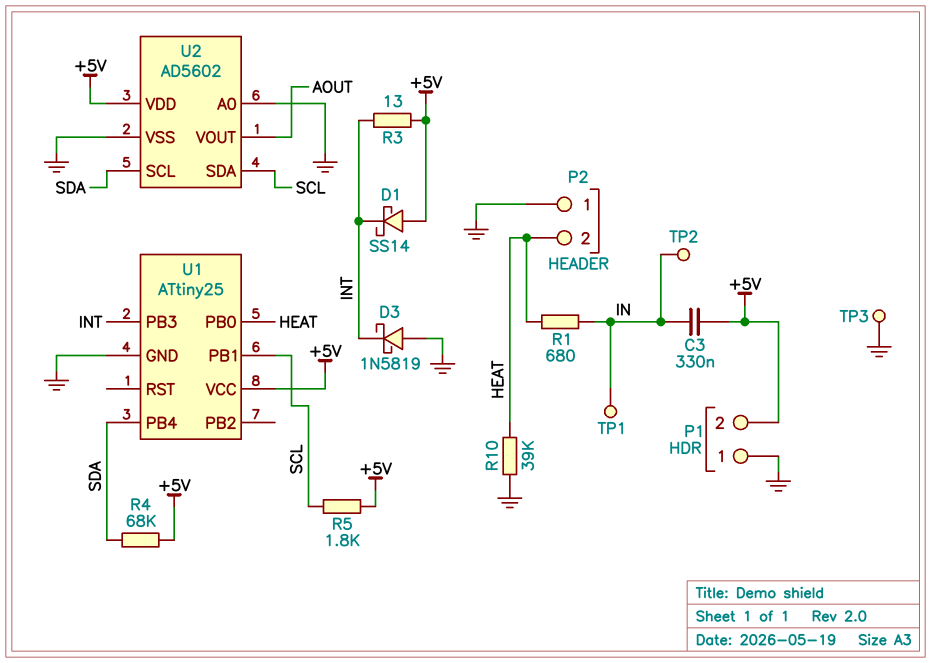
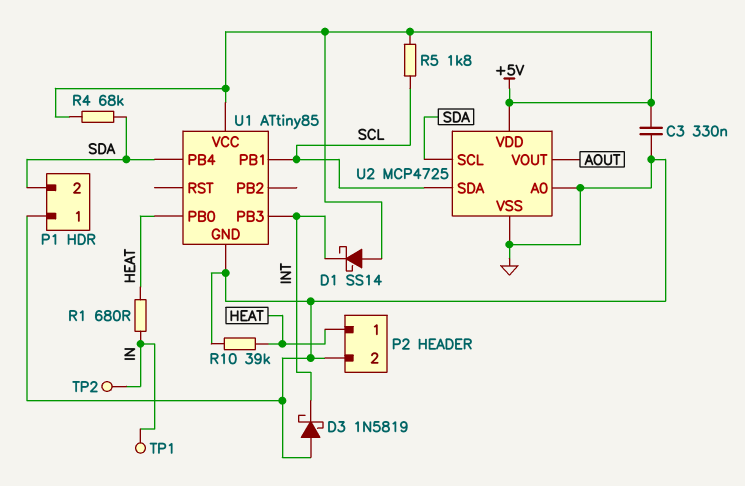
C3: 330nF (+5V, IN) -> 330nF (+5V, GND)
P1 pin 2: +5V -> SDA
P2 pin 1: GND -> HEAT
P2 pin 2: HEAT -> GND
R3: 13 (+5V, INT) -> none
TP3: test point (GND) -> none
U1: ATtiny25 -> ATtiny85
U2: AD5602 -> MCP4725

